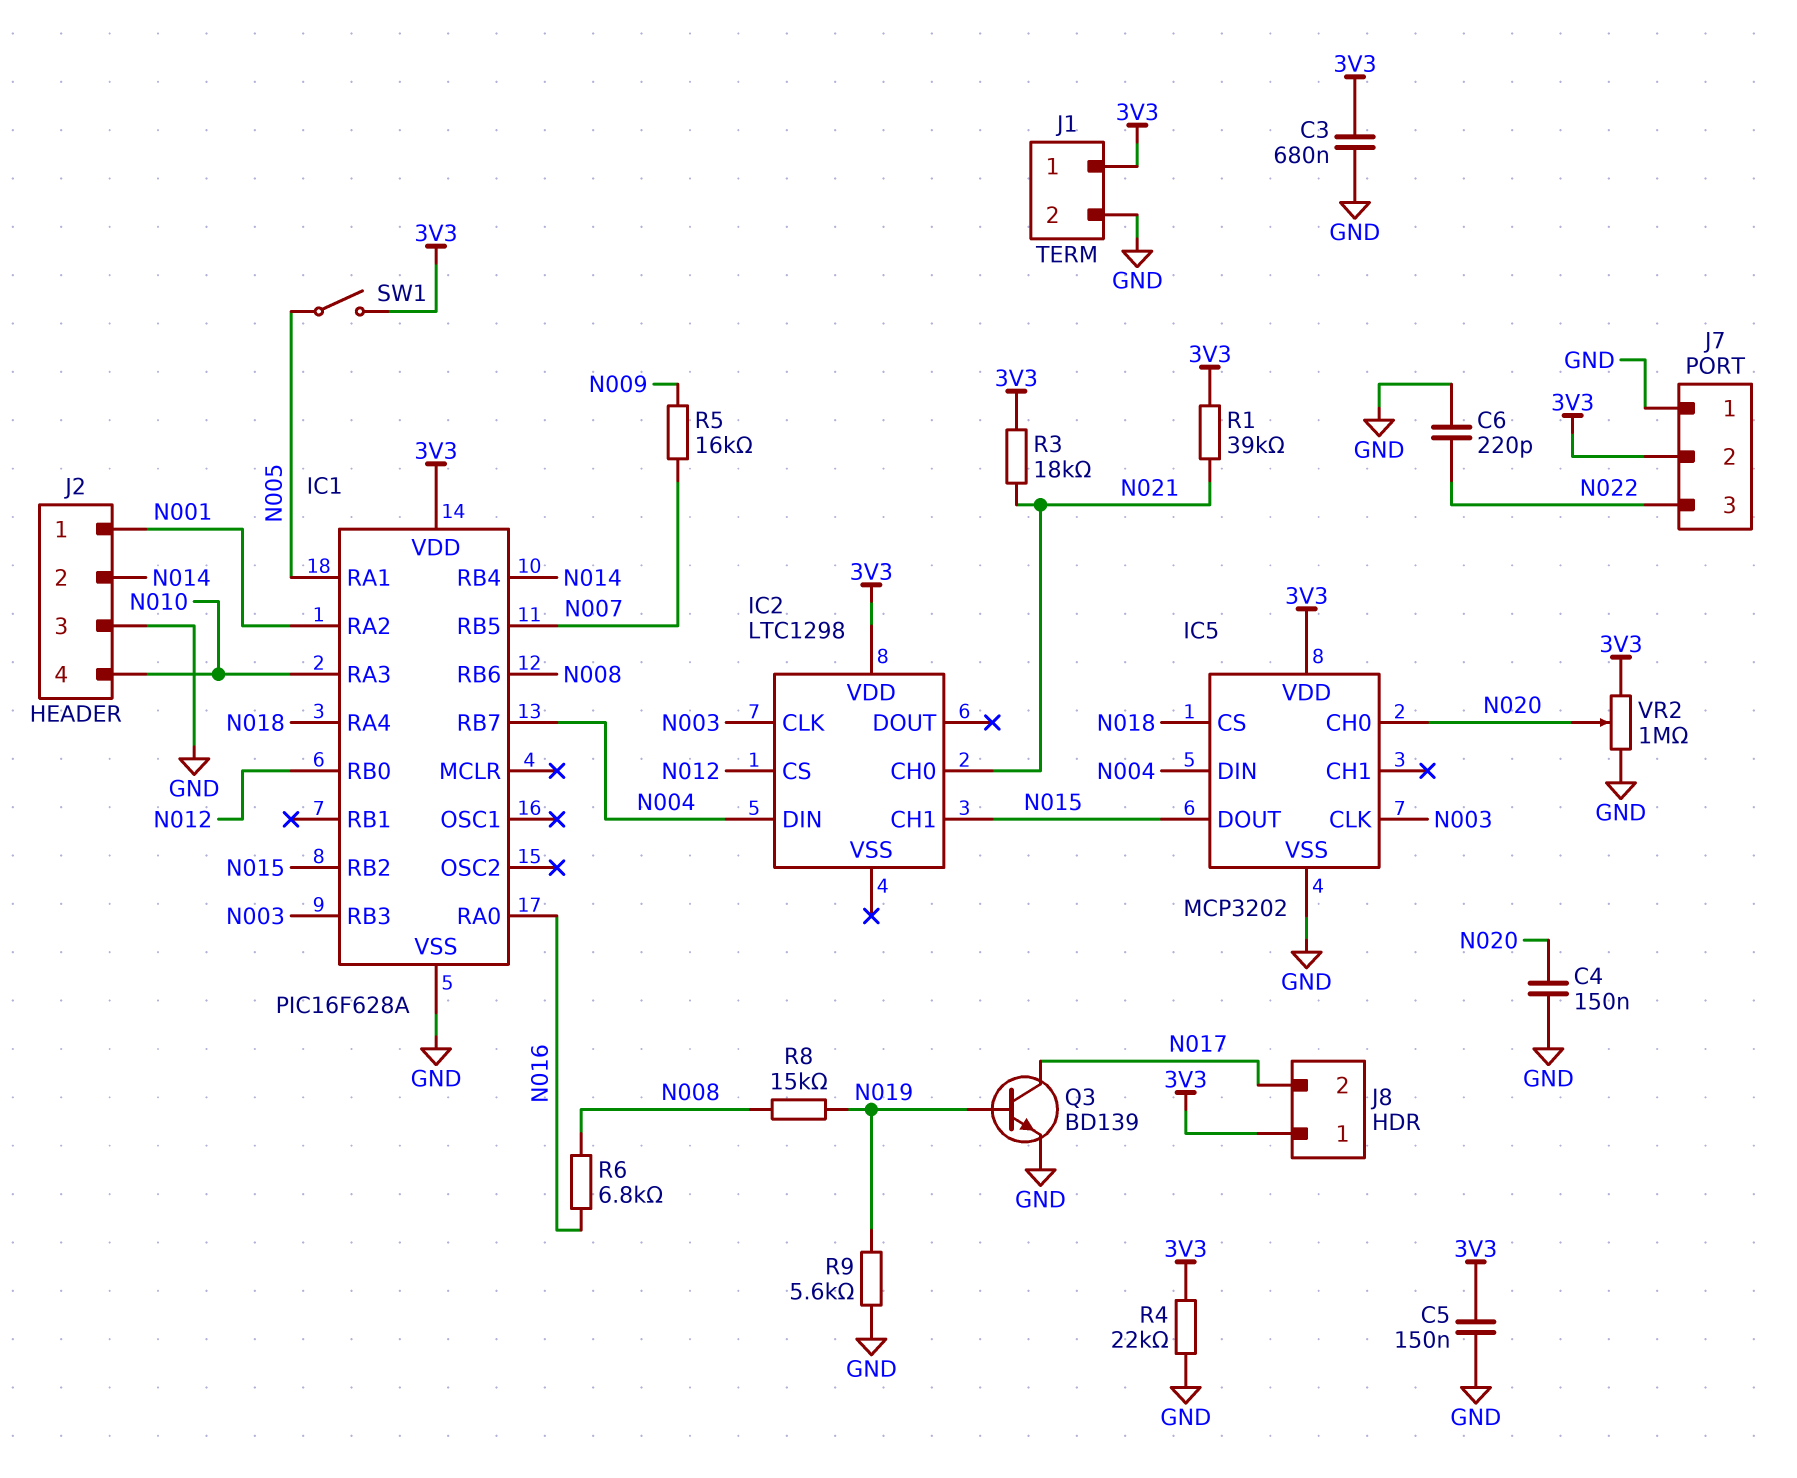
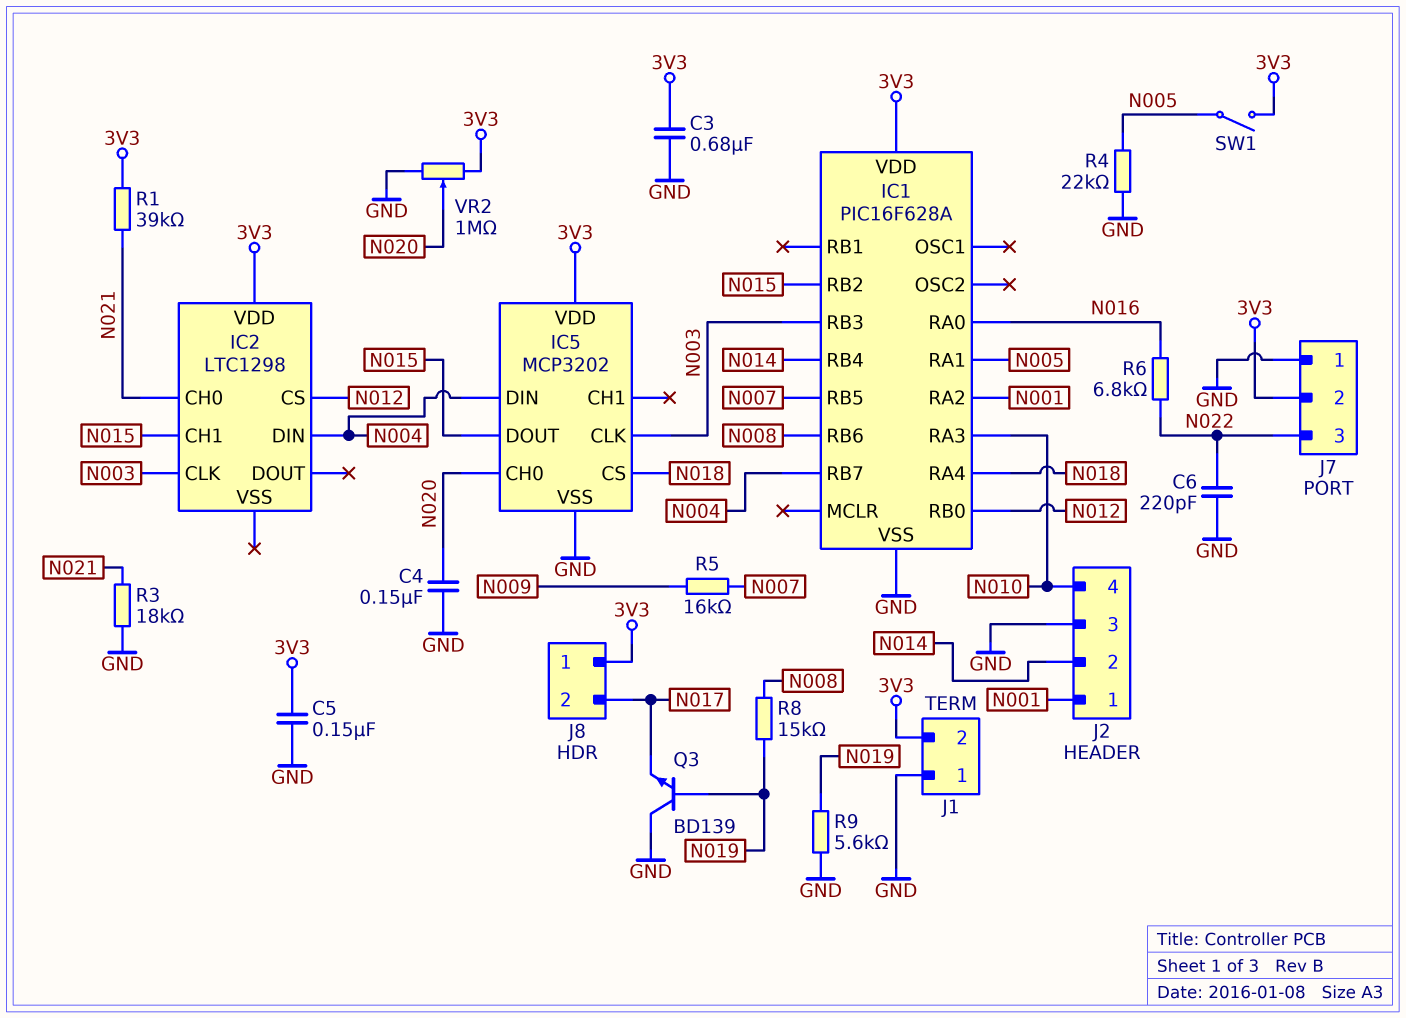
J1 pin 1: 3V3 -> GND
J1 pin 2: GND -> 3V3
Q3: NPN BD139 (B N019, C N017, E GND) -> NPN BD139 (B N019, C GND, E N017)
R3: 18k (3V3, N021) -> 18k (GND, N021)
R4: 22k (3V3, GND) -> 22k (GND, N005)
R6: 6.8k (N008, N016) -> 6.8k (N016, N022)

